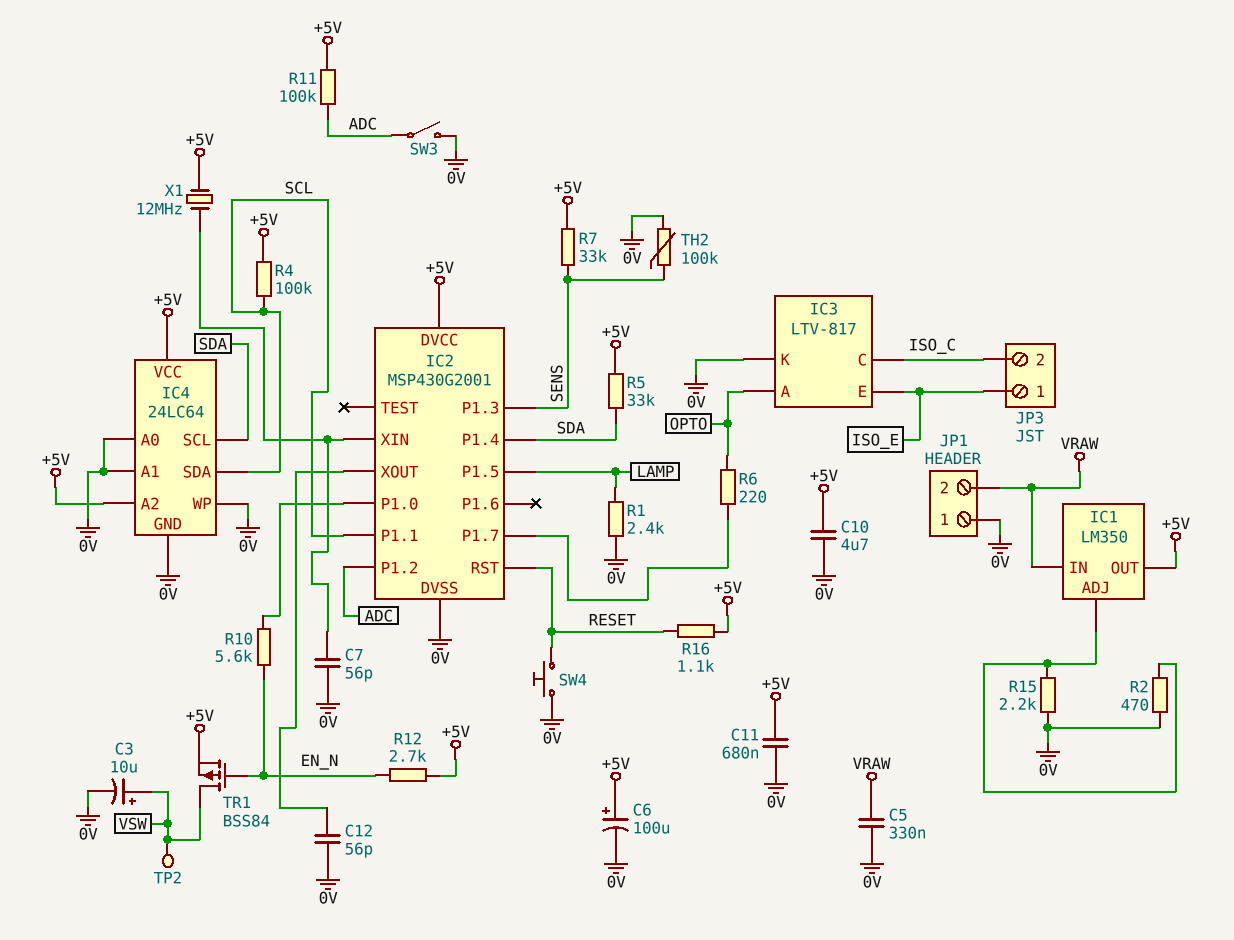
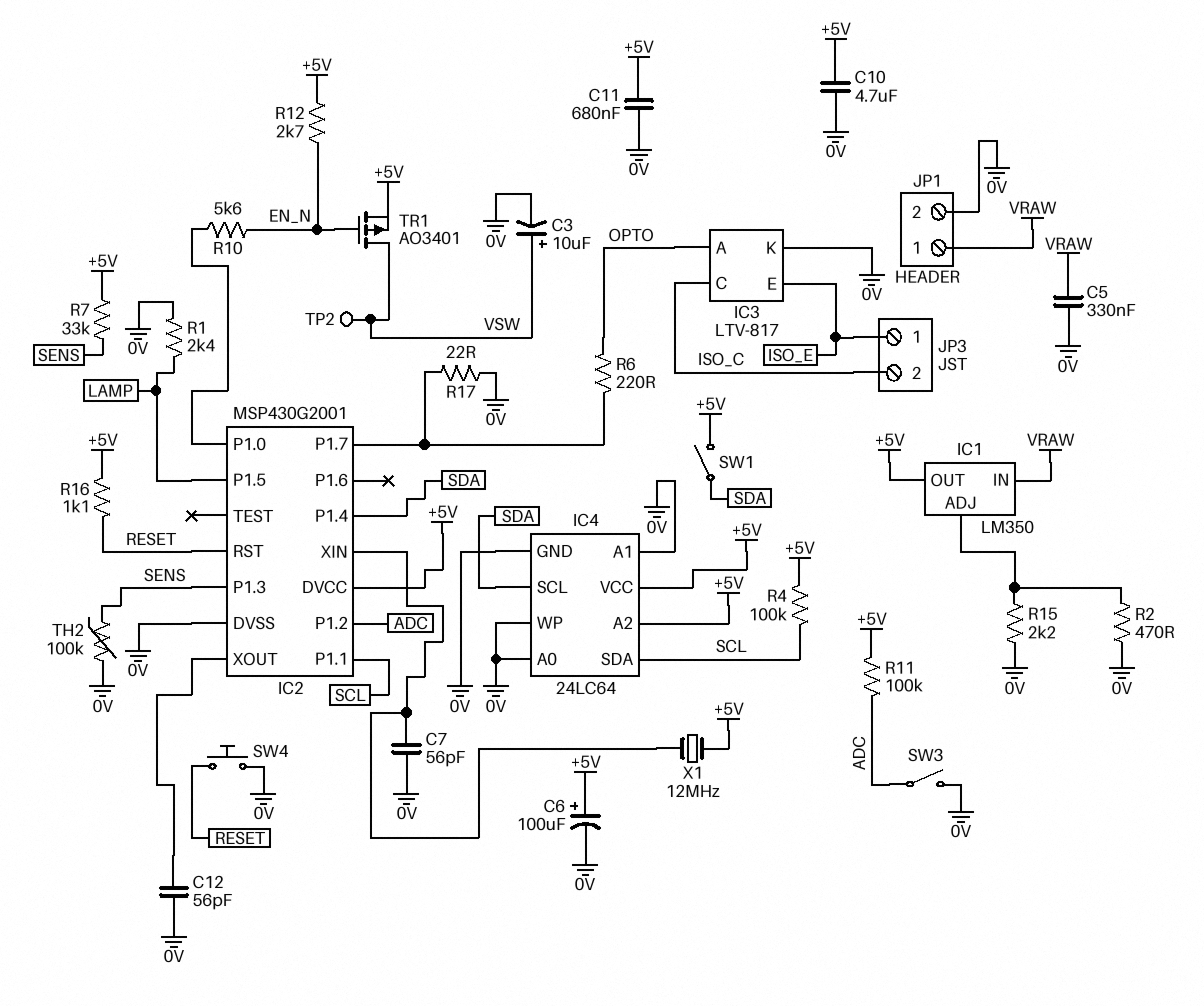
JP1 pin 1: 0V -> VRAW
JP1 pin 2: VRAW -> 0V
R5: 33k (+5V, SDA) -> none
R17: none -> 22 (0V, IC2/P1.7)
SW1: none -> switch (+5V, SDA)
TR1: PMOS BSS84 (G EN_N, D VSW, S +5V) -> PMOS AO3401 (G EN_N, D VSW, S +5V)

